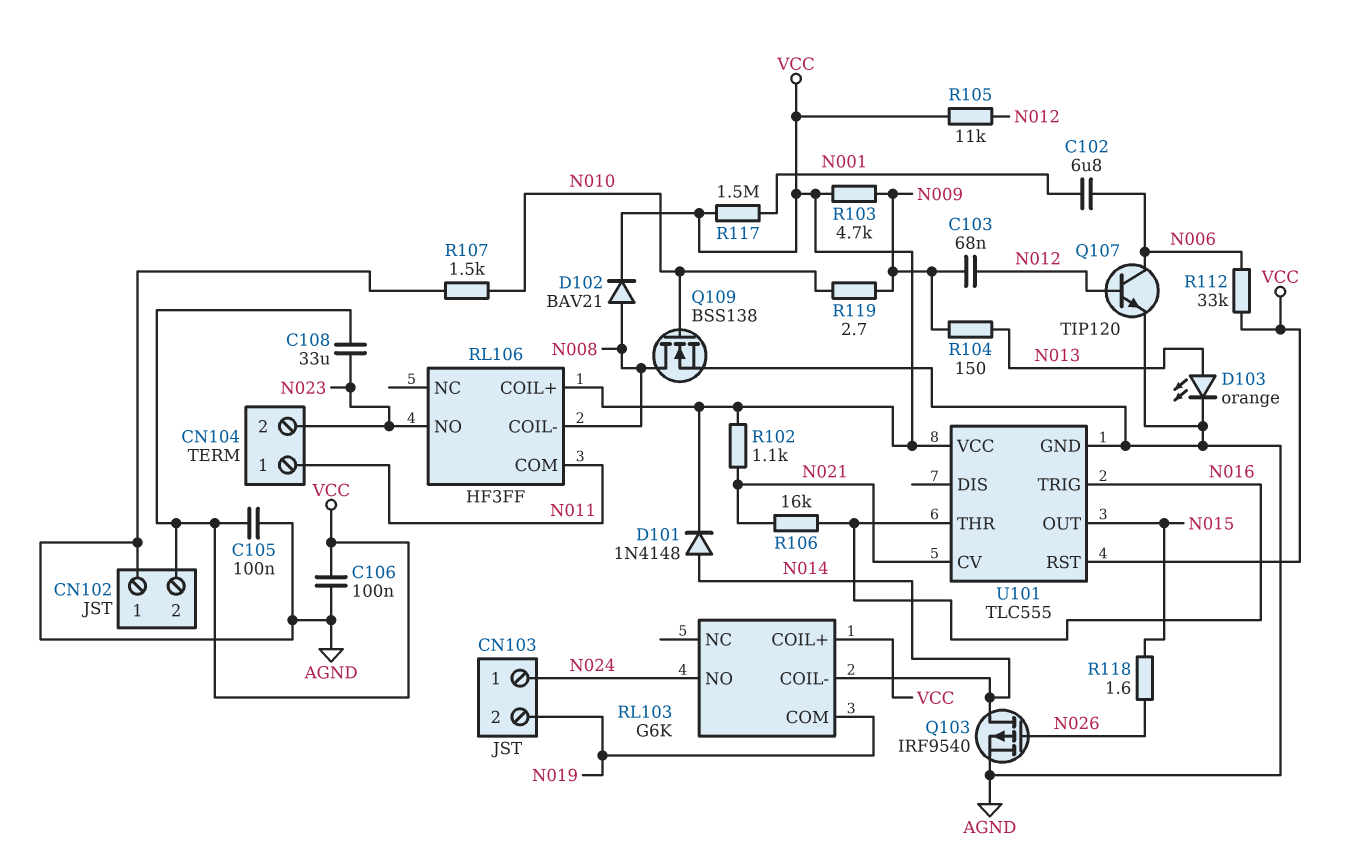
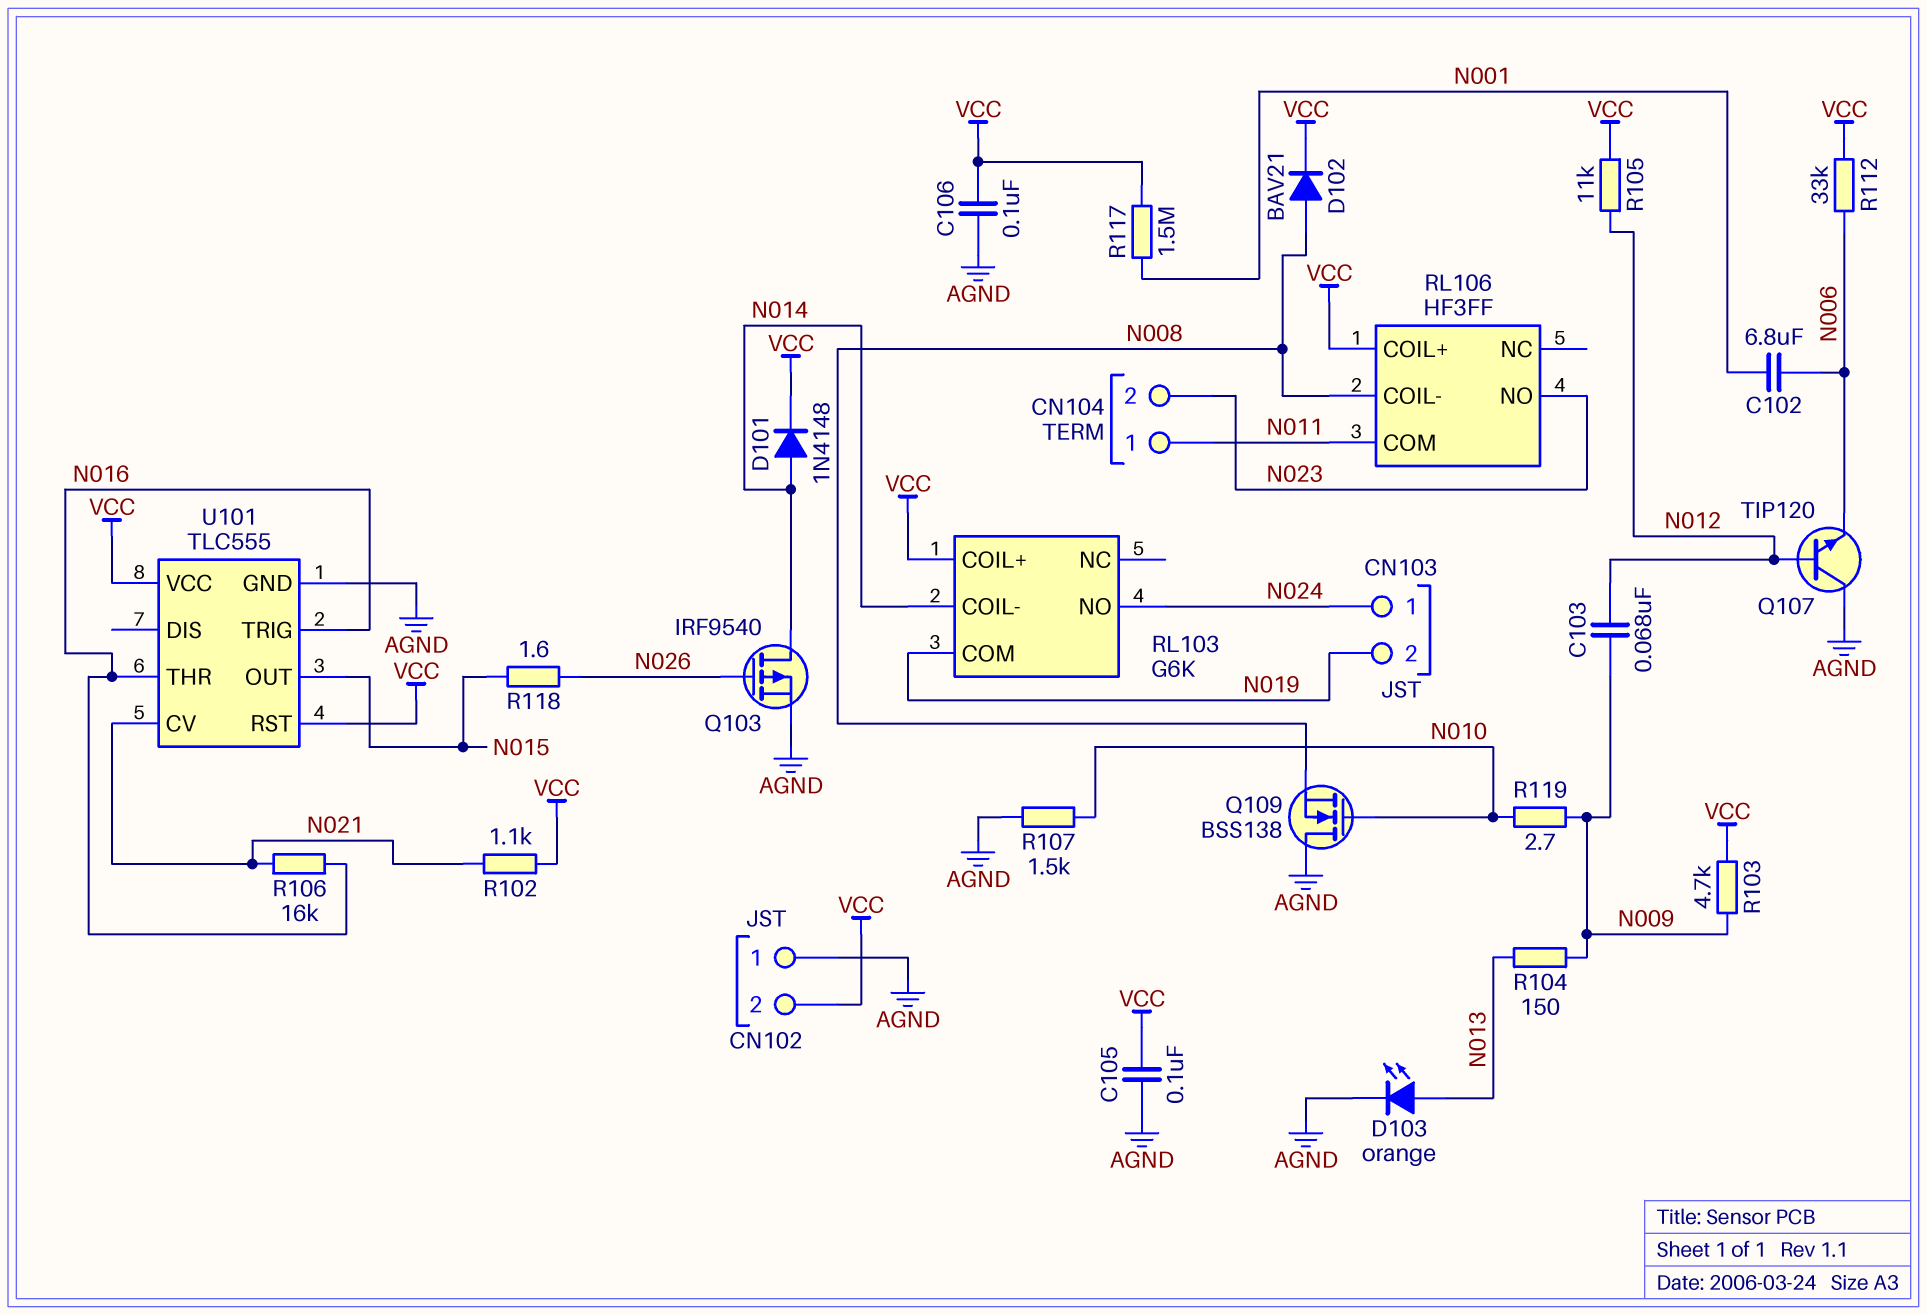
C108: 33uF (N023, VCC) -> none
Q107: NPN TIP120 (B N012, C N006, E AGND) -> NPN TIP120 (B N012, C AGND, E N006)
Q109: NMOS BSS138 (G N010, D N008, S AGND) -> NMOS BSS138 (G N010, D AGND, S N008)

